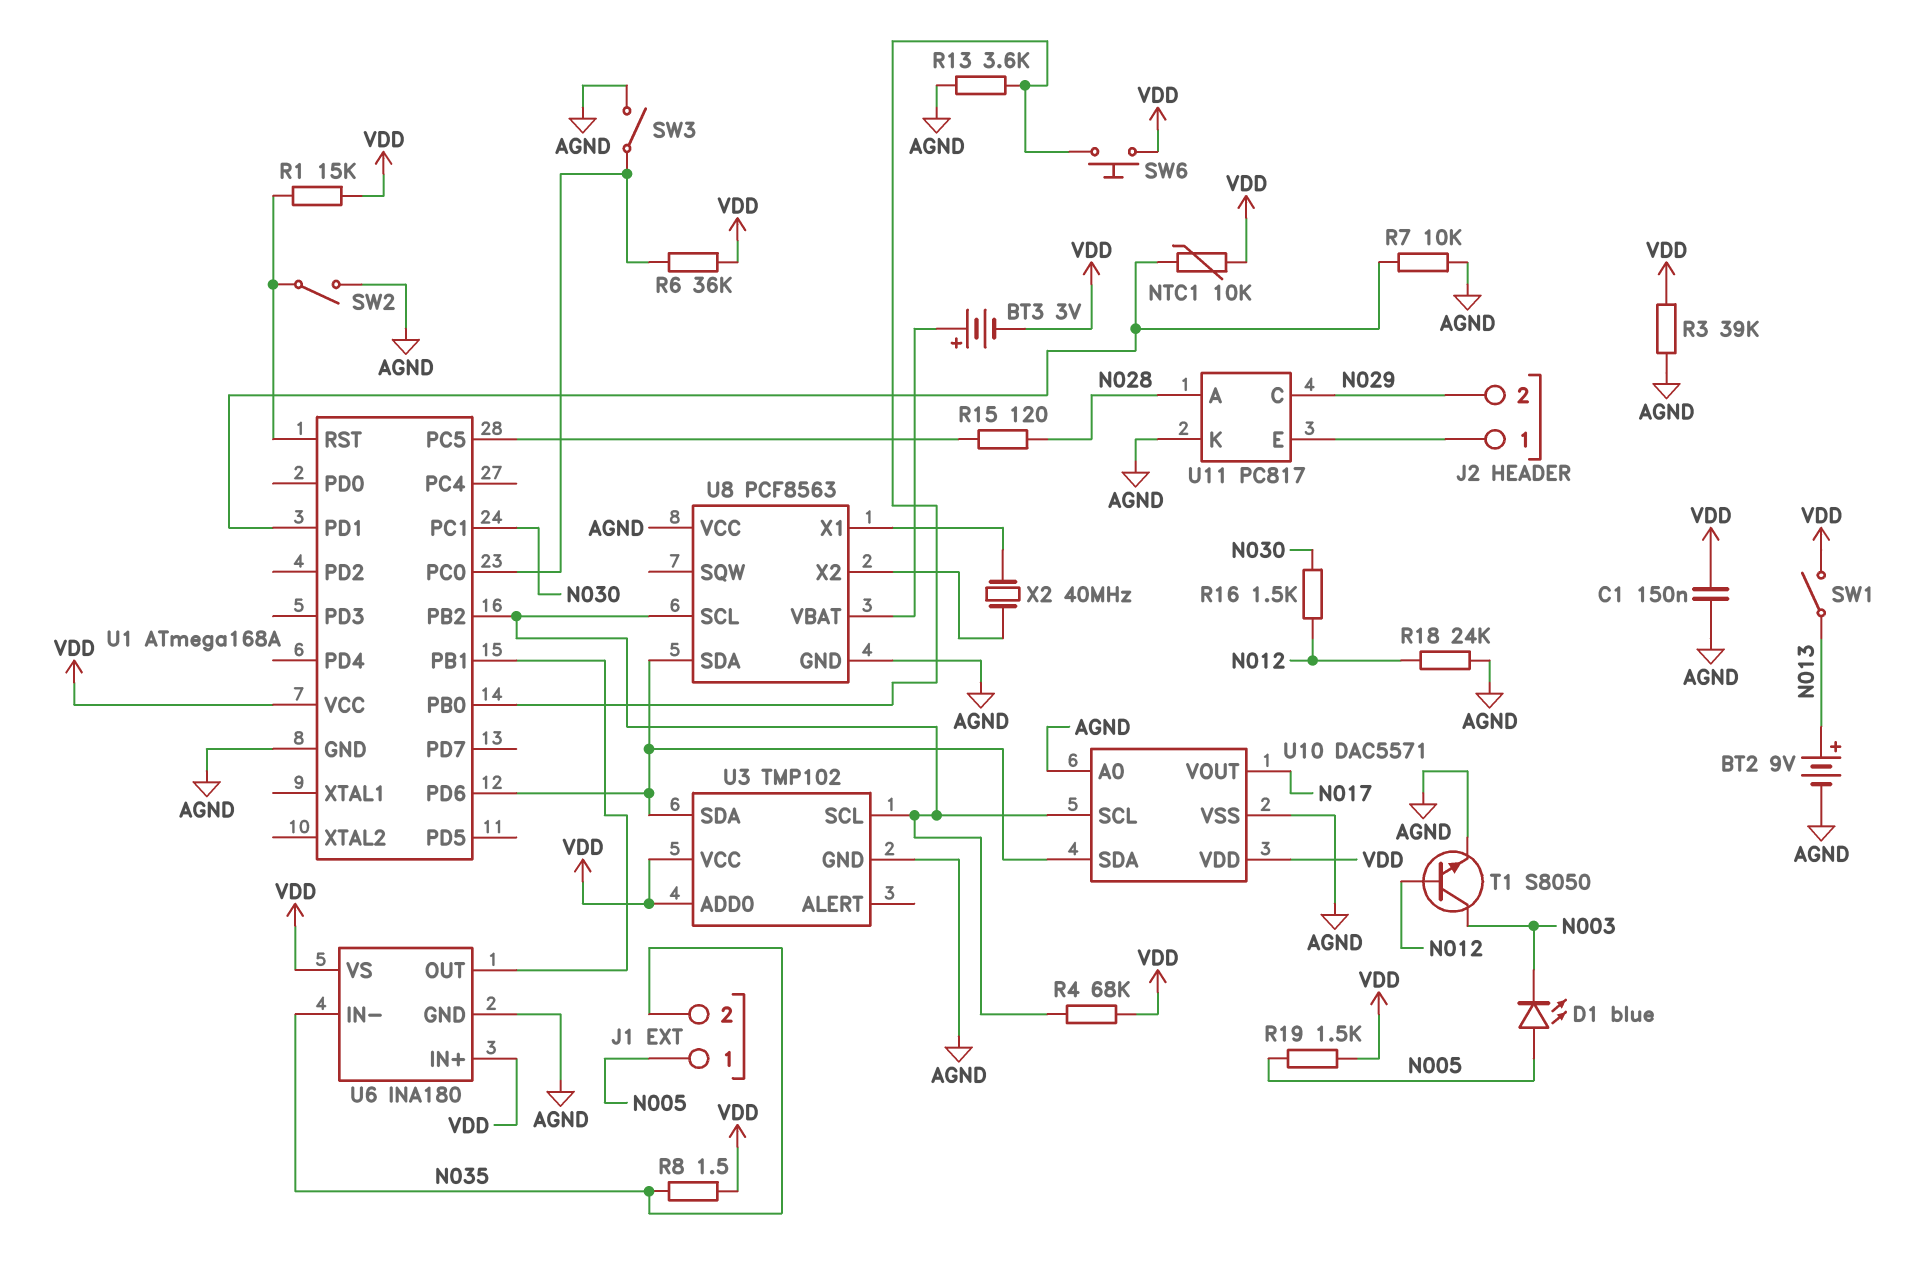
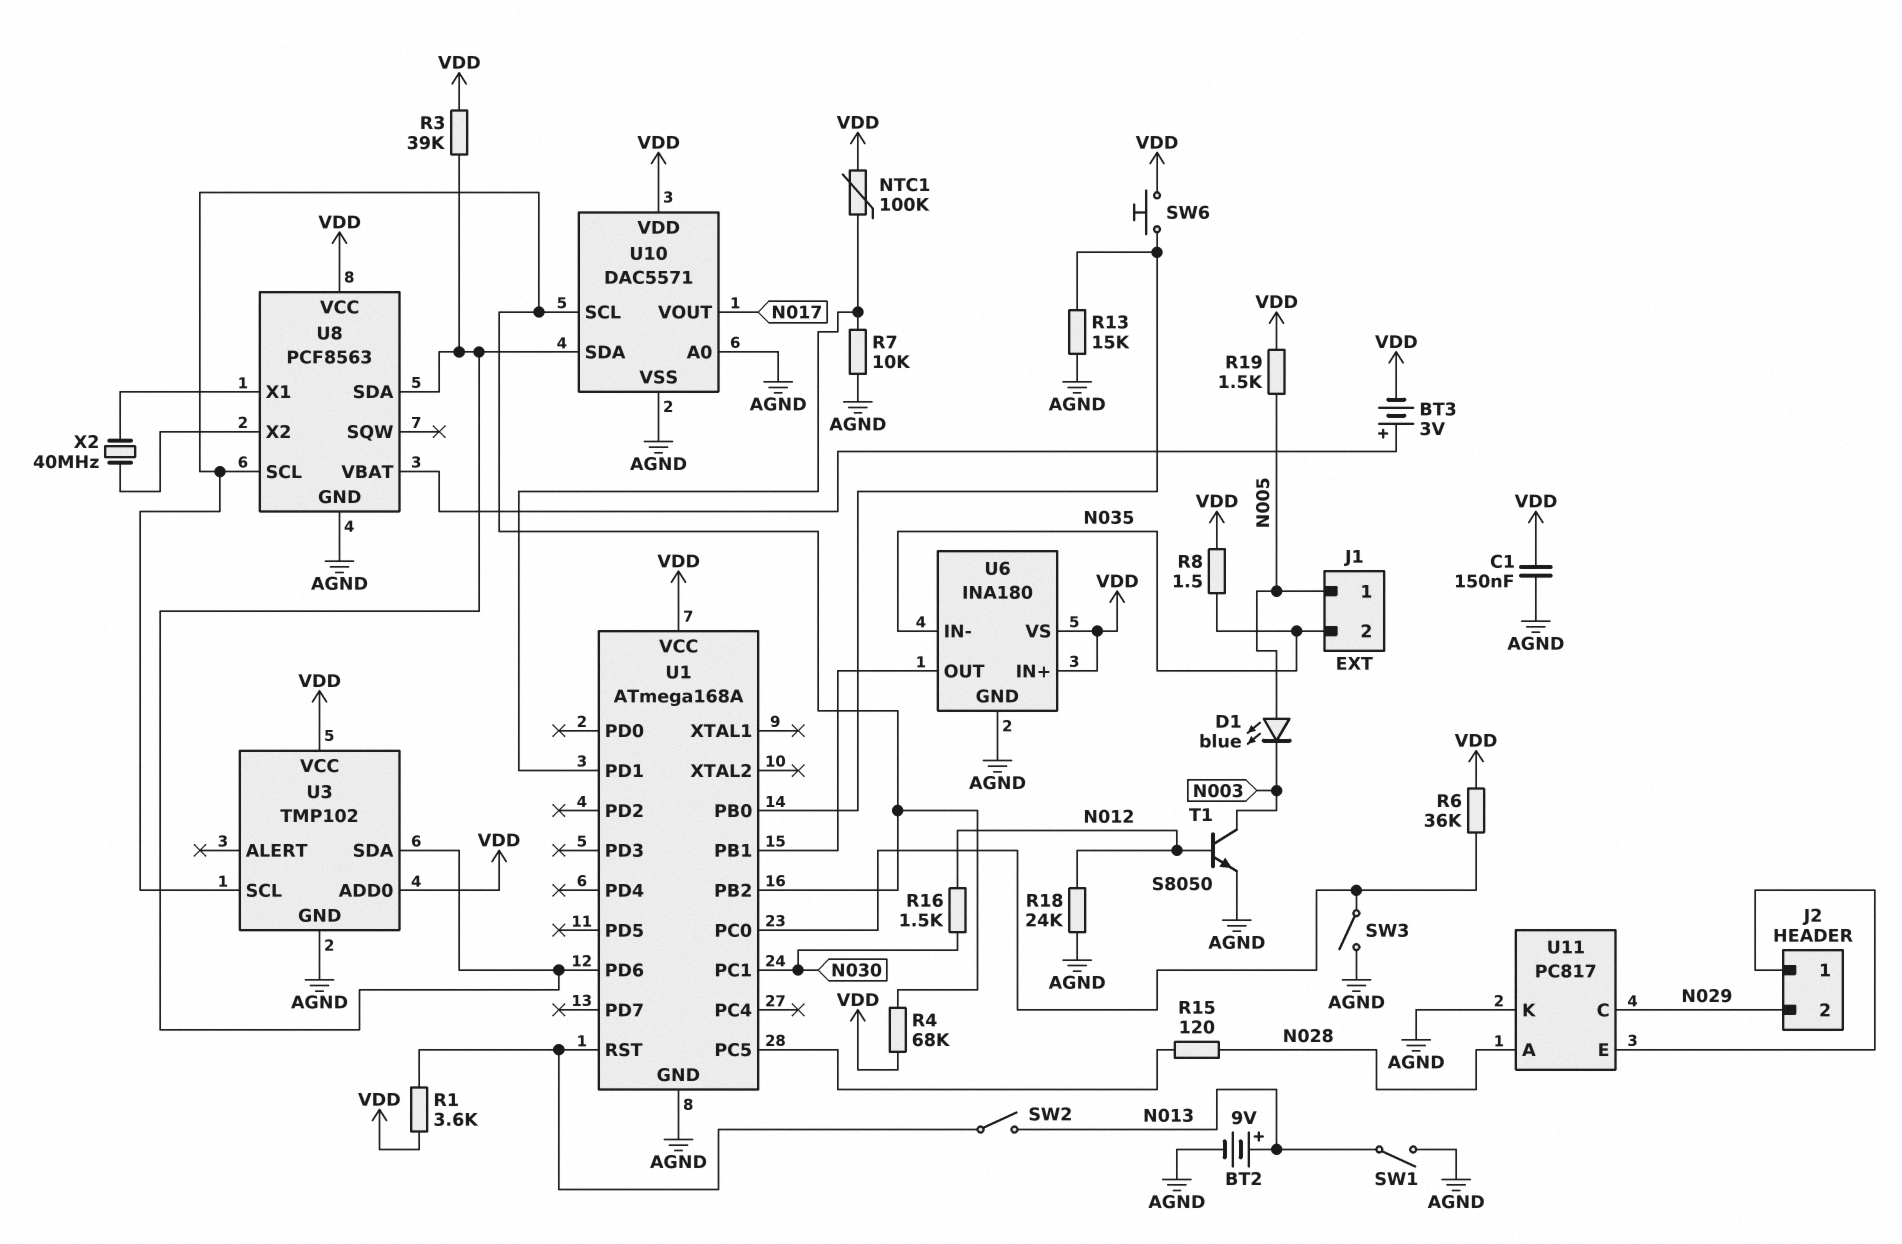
NTC1: 10k (U1/PD1, VDD) -> 100k (U1/PD1, VDD)
R1: 15k (U1/RST, VDD) -> 3.6k (U1/RST, VDD)
R3: 39k (AGND, VDD) -> 39k (U1/PD6, VDD)
R13: 3.6k (AGND, U1/PB0) -> 15k (AGND, U1/PB0)
SW1: switch (N013, VDD) -> switch (AGND, N013)
SW2: switch (AGND, U1/RST) -> switch (N013, U1/RST)
U8 pin VCC: AGND -> VDD

